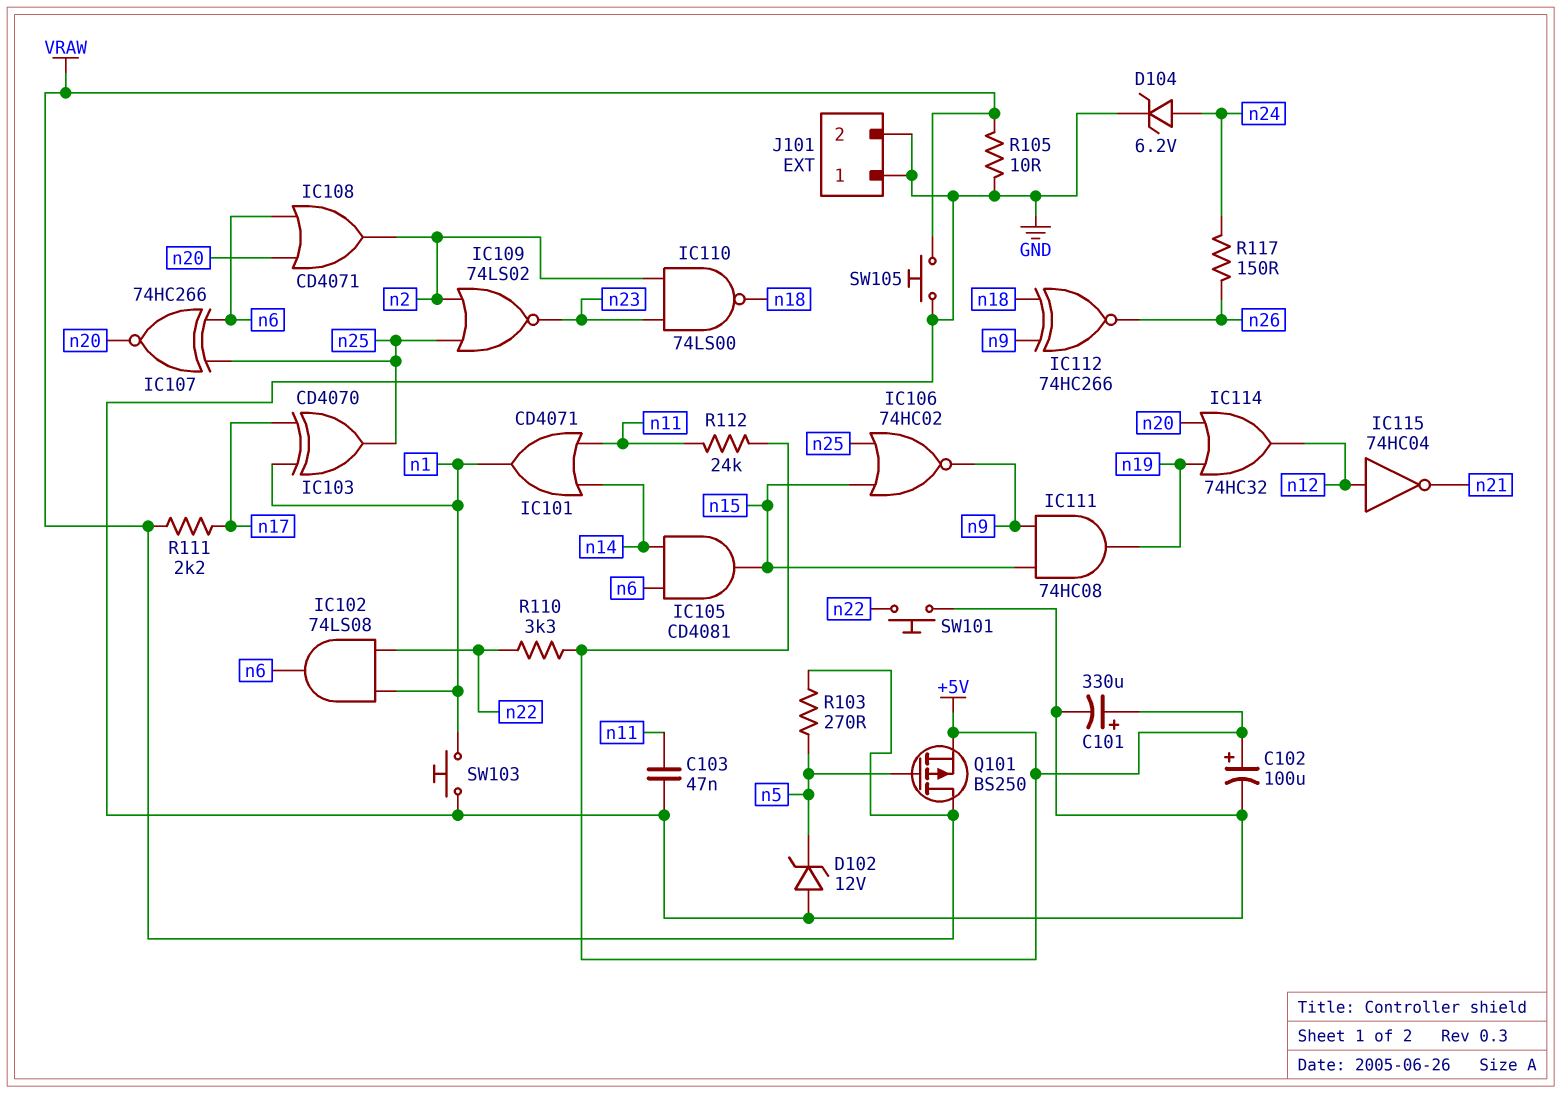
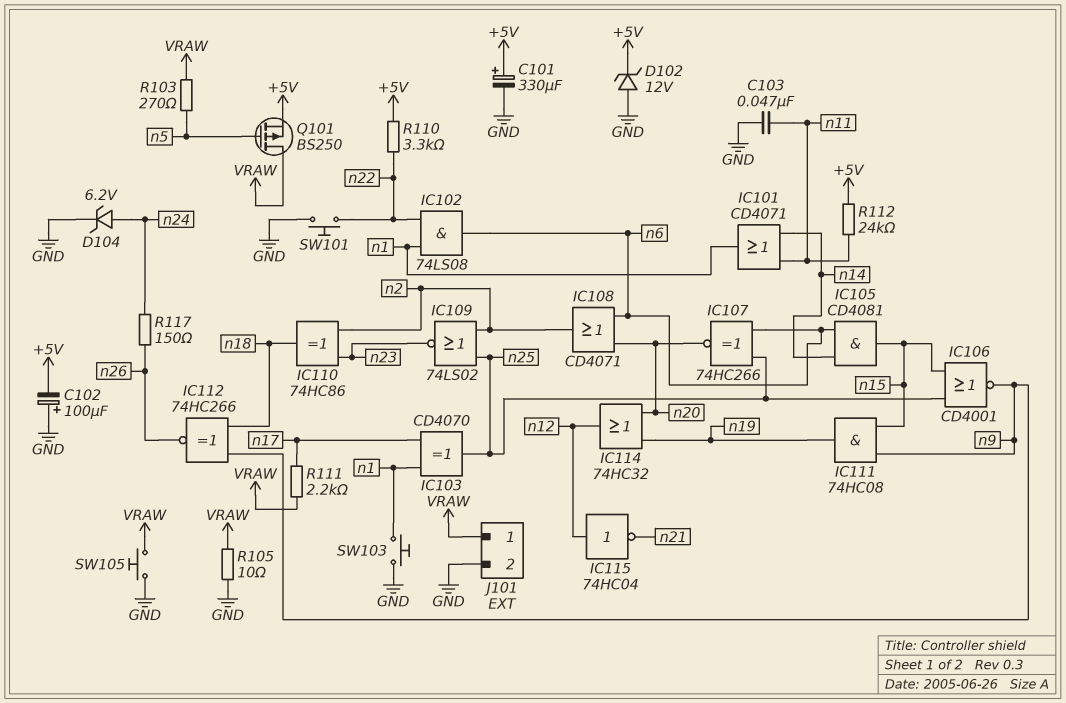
C102: 100uF (plus +5V, minus GND) -> 100uF (plus GND, minus +5V)
D102: zener 12V (A GND, K n5) -> zener 12V (A GND, K +5V)
IC106: NOR 74HC02 (in n15, in n25, out n9) -> NOR CD4001 (in n15, in n25, out n9)
IC110: NAND 74LS00 (in n2, in n23, out n18) -> XOR 74HC86 (in n2, in n23, out n18)
J101 pin 1: GND -> VRAW

